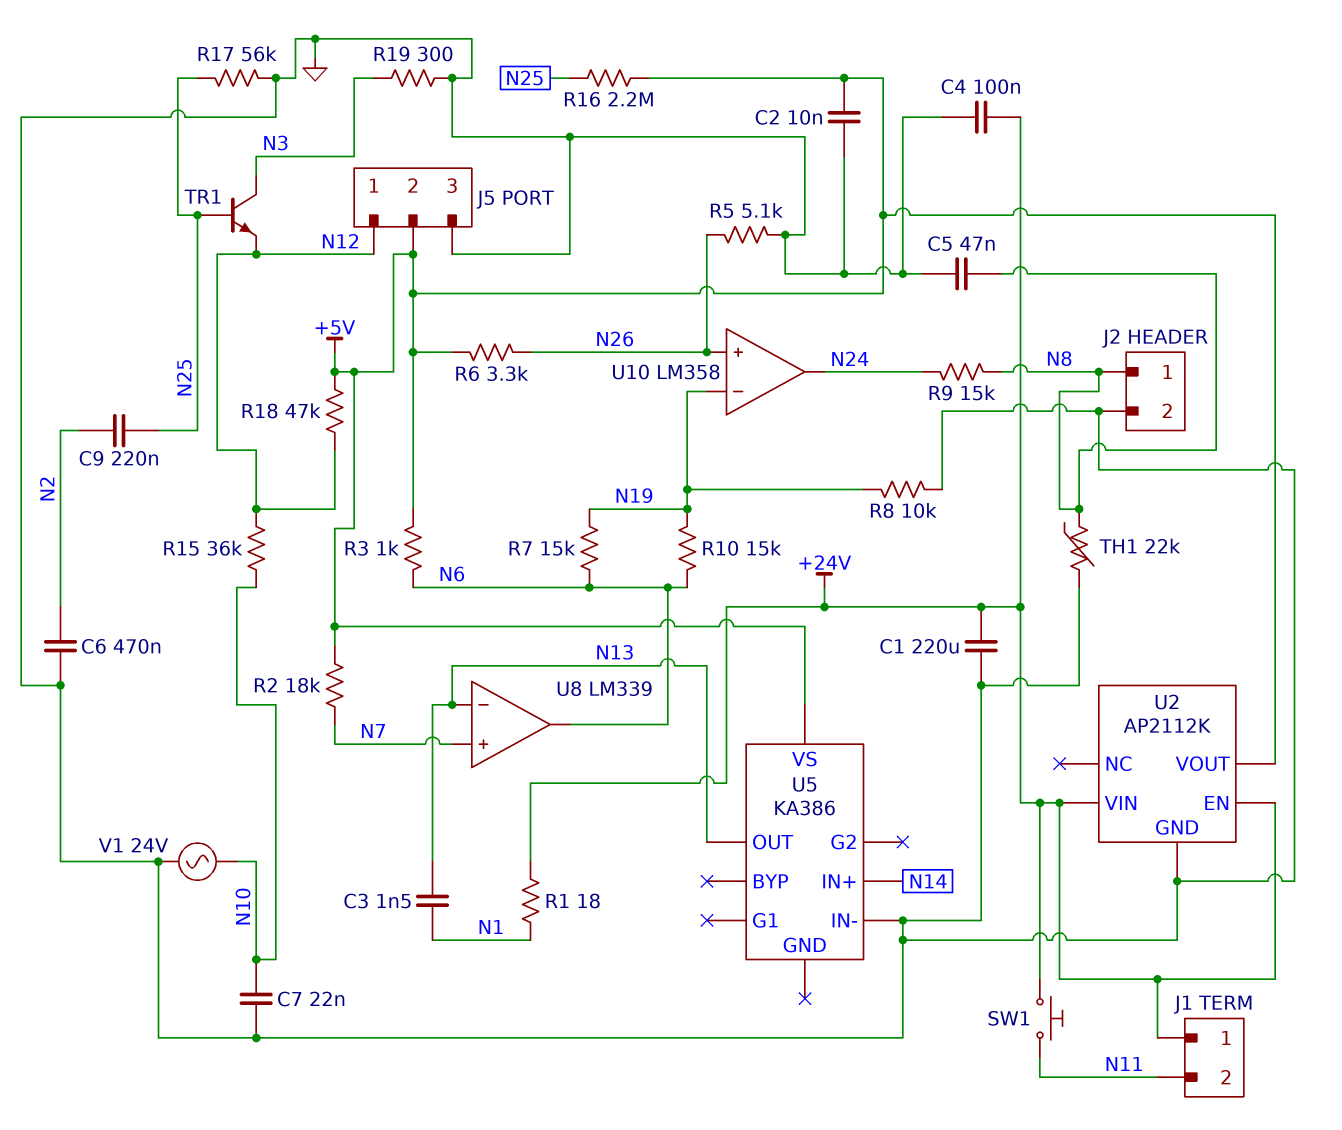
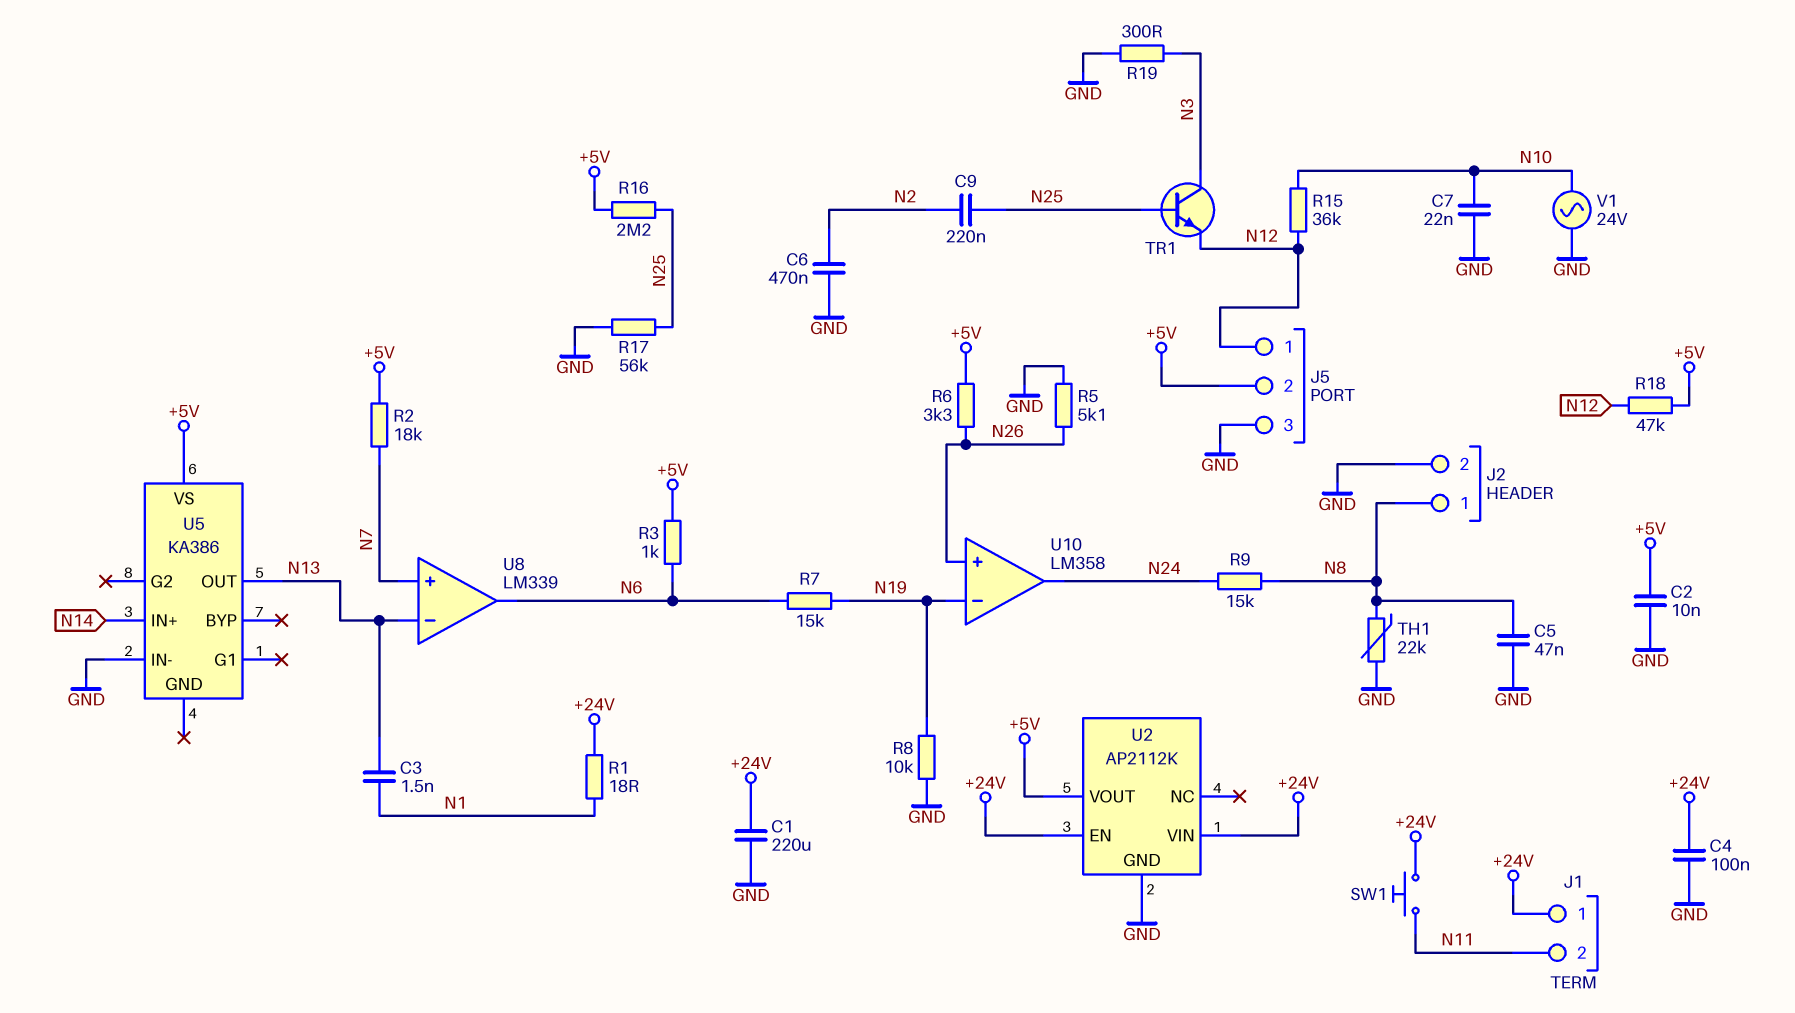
R10: 15k (N6, N19) -> none

